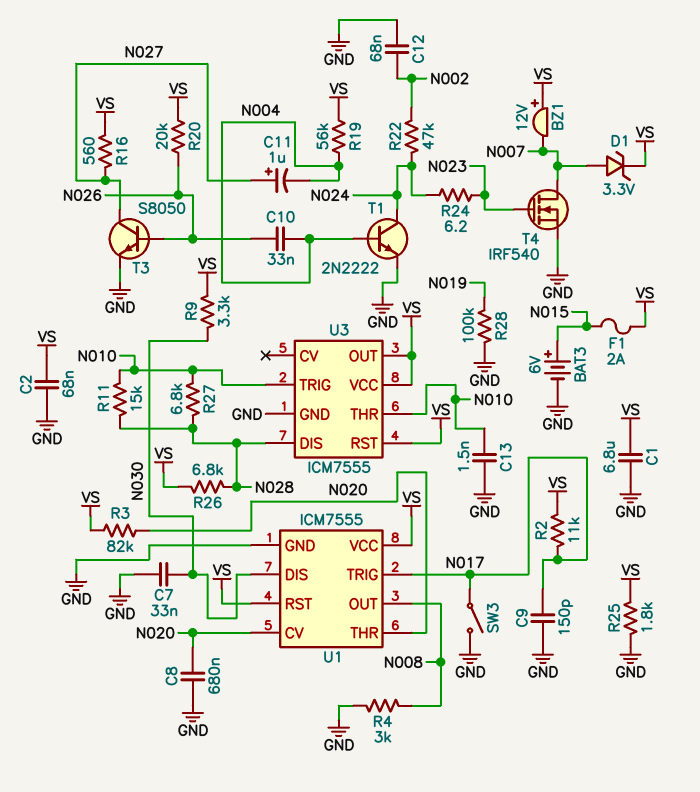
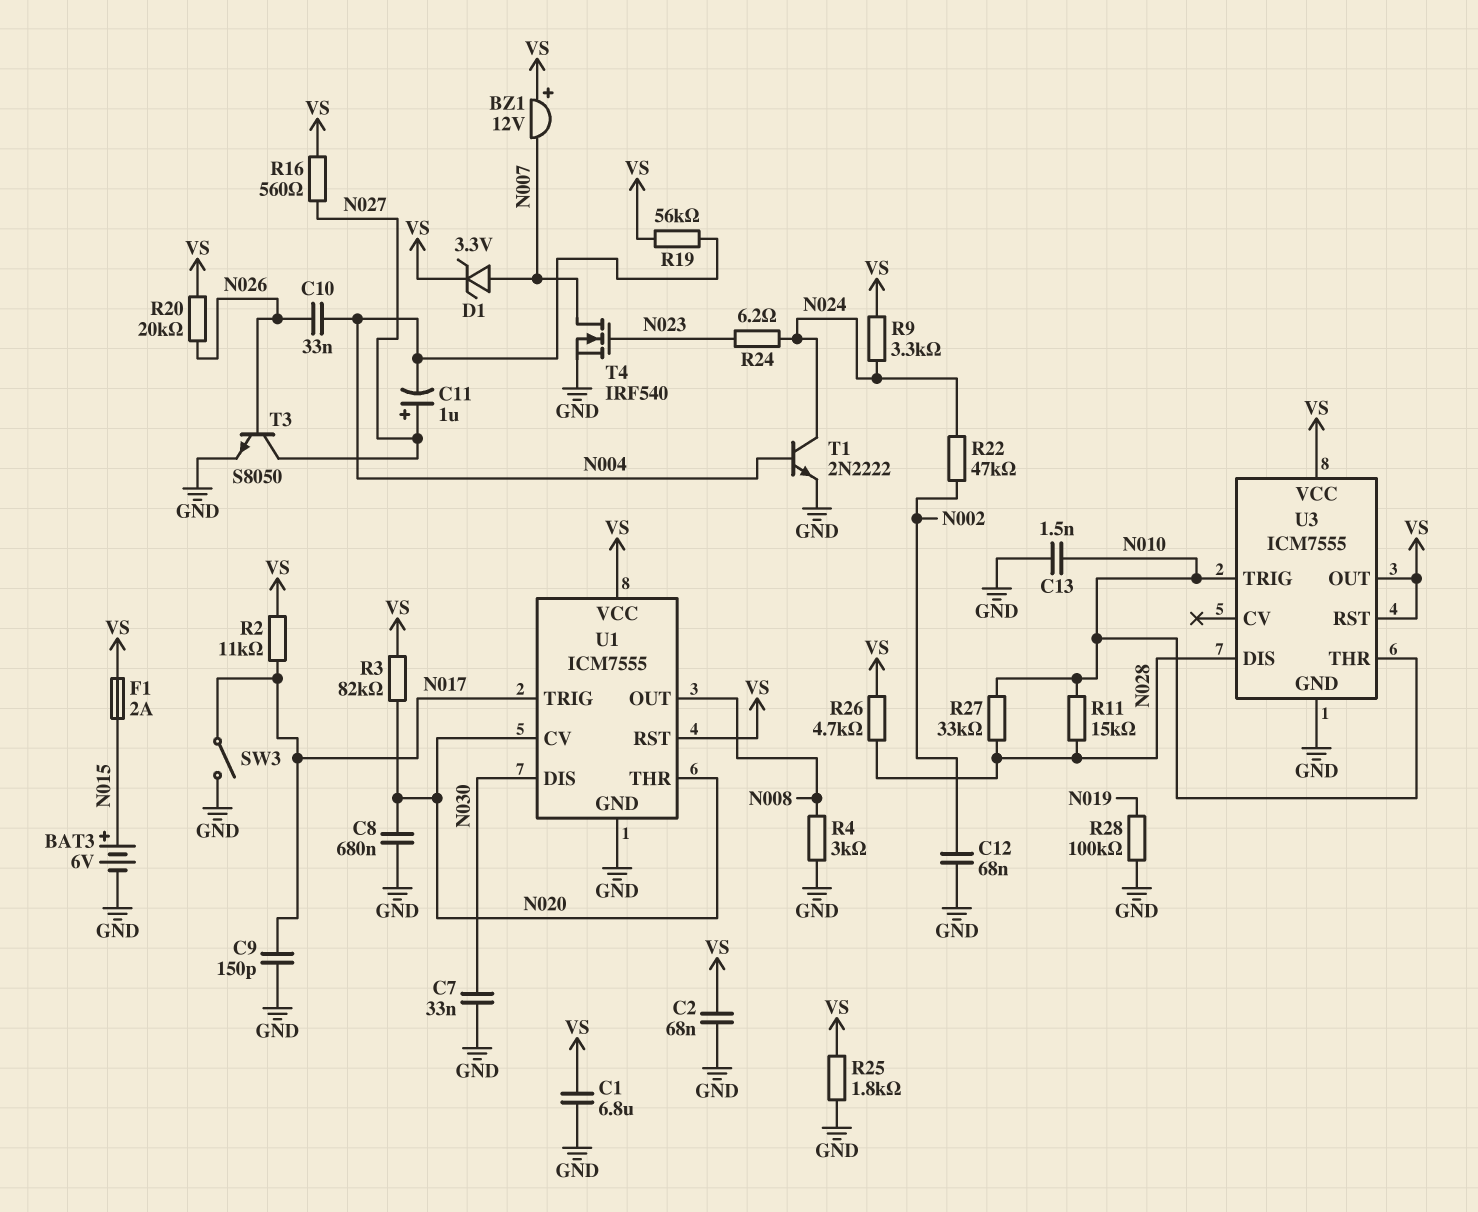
R9: 3.3k (N030, VS) -> 3.3k (N024, VS)
R26: 6.8k (N028, VS) -> 4.7k (N028, VS)
R27: 6.8k (N010, N028) -> 33k (N010, N028)

